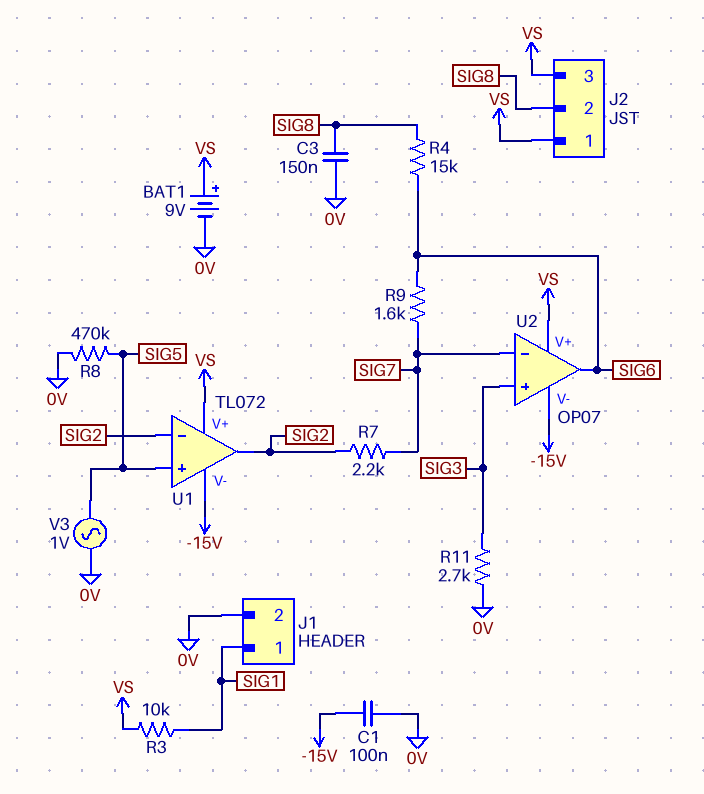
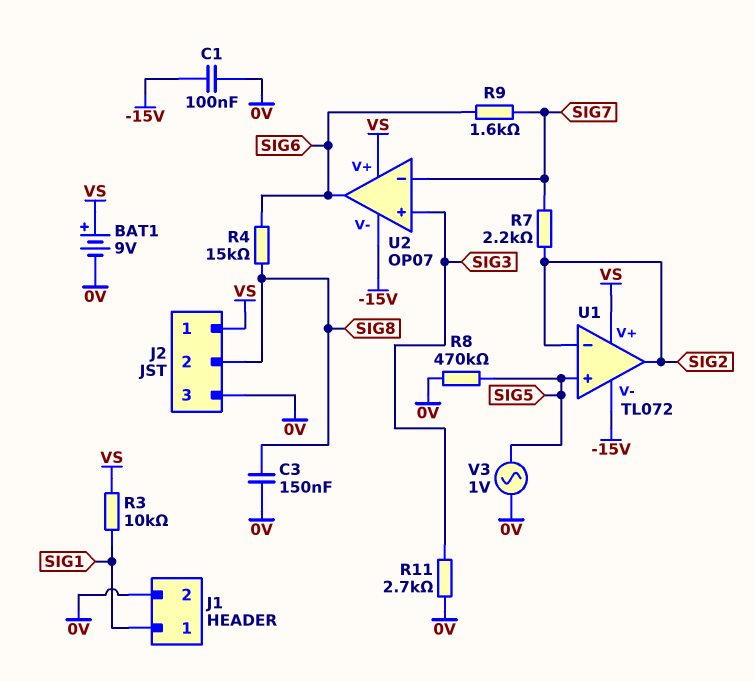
J2 pin 3: VS -> 0V

